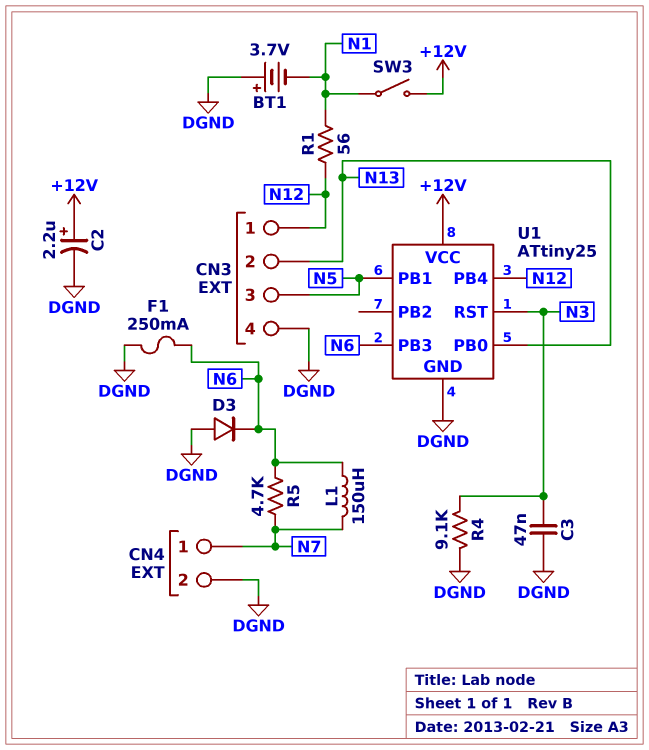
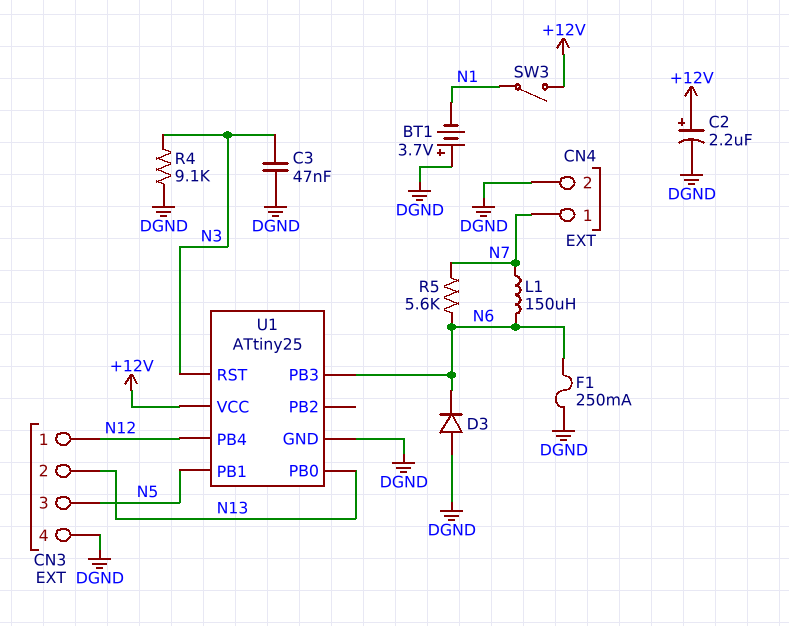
R1: 56 (N1, N12) -> none
R5: 4.7k (N6, N7) -> 5.6k (N6, N7)

